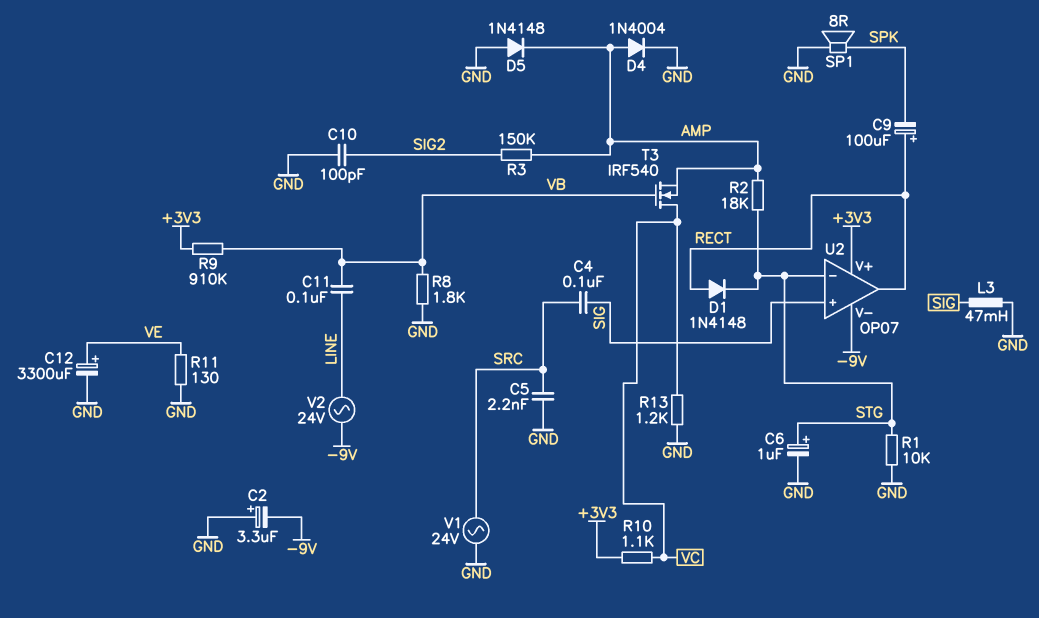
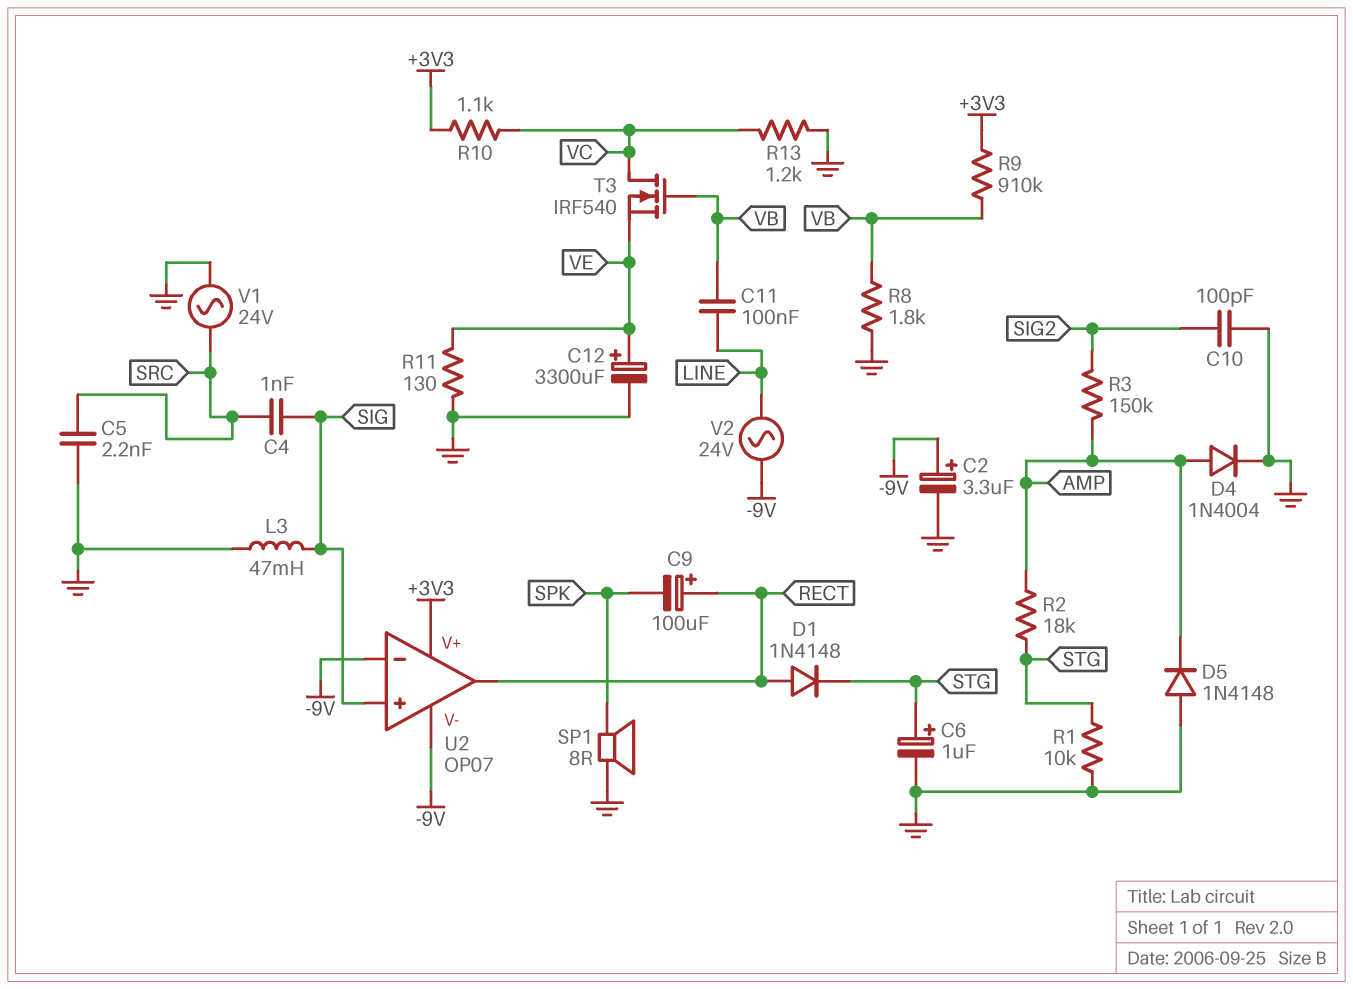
C2: 3.3uF (plus GND, minus -9V) -> 3.3uF (plus -9V, minus GND)
C4: 100nF (SIG, SRC) -> 1nF (SIG, SRC)
T3: NMOS IRF540 (G VB, D VC, S AMP) -> NMOS IRF540 (G VB, D VC, S VE)
U2 pin in-: STG -> -9V

